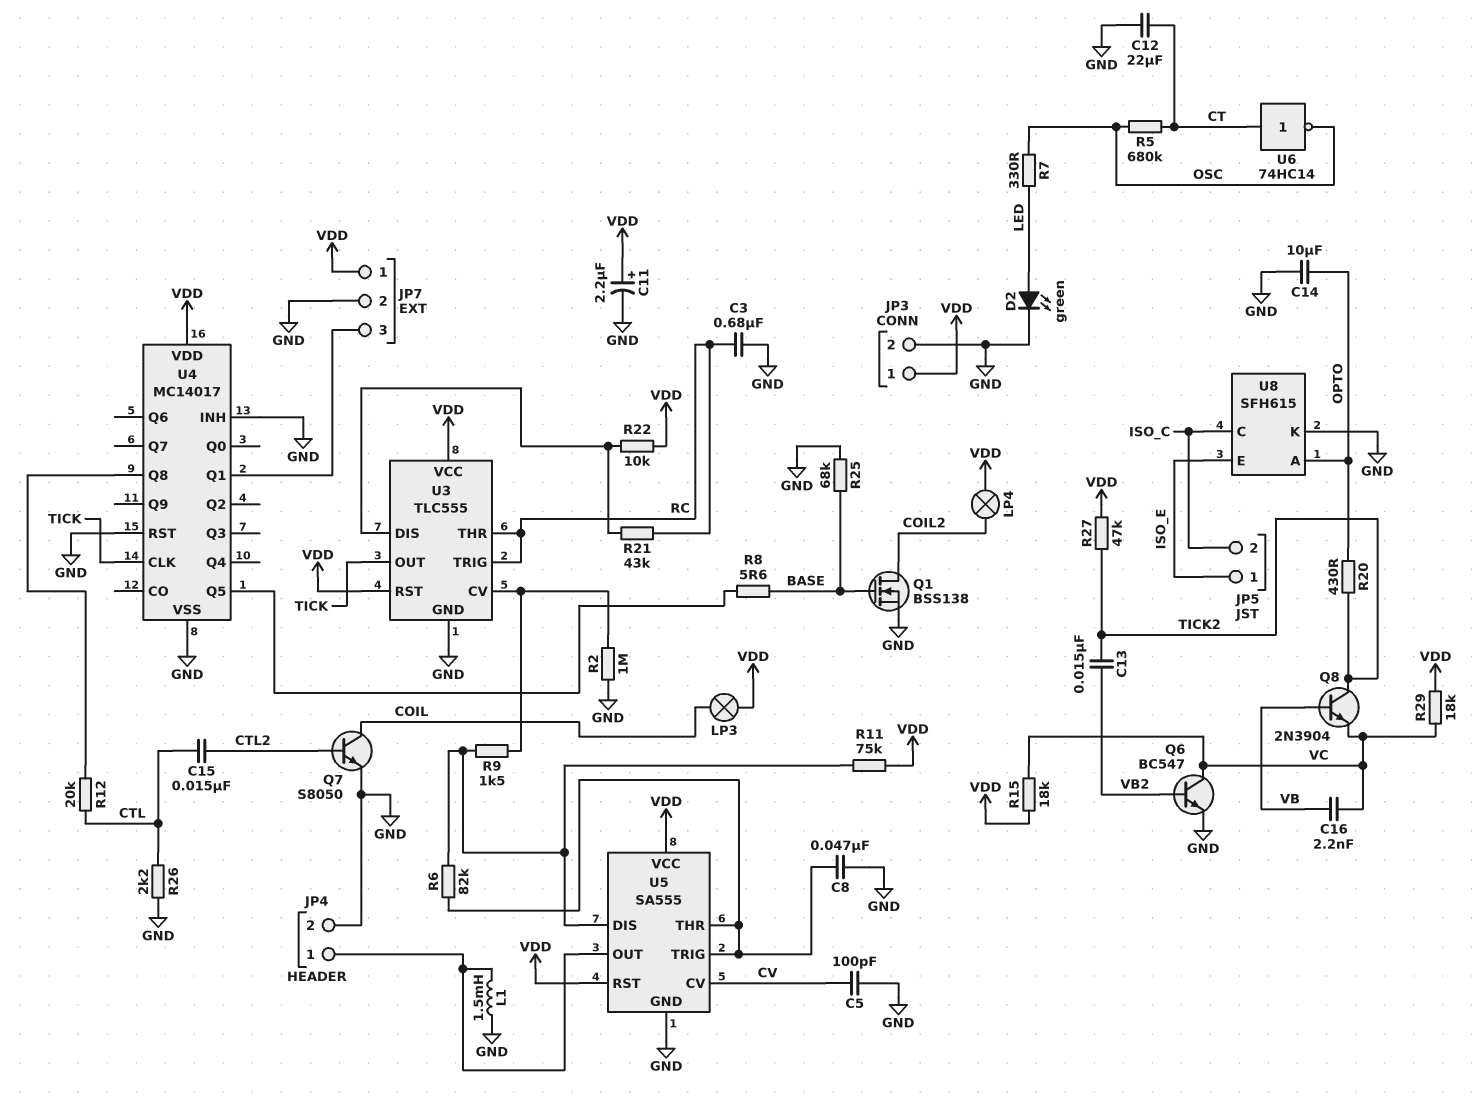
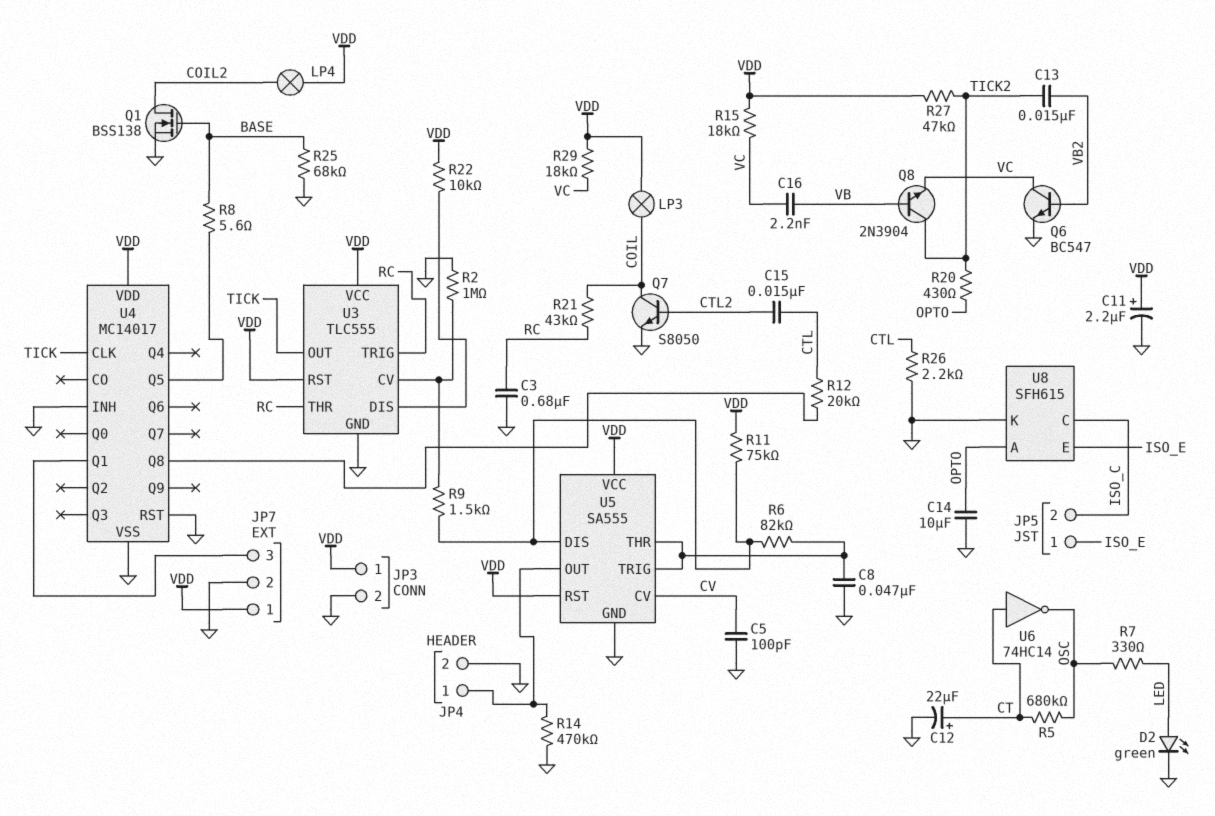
C12: 22uF (CT, GND) -> 22uF (plus CT, minus GND)
L1: 1.5mH (GND, JP4/1) -> none
R14: none -> 470k (GND, JP4/1)
R21: 43k (RC, U3/DIS) -> 43k (COIL, RC)

